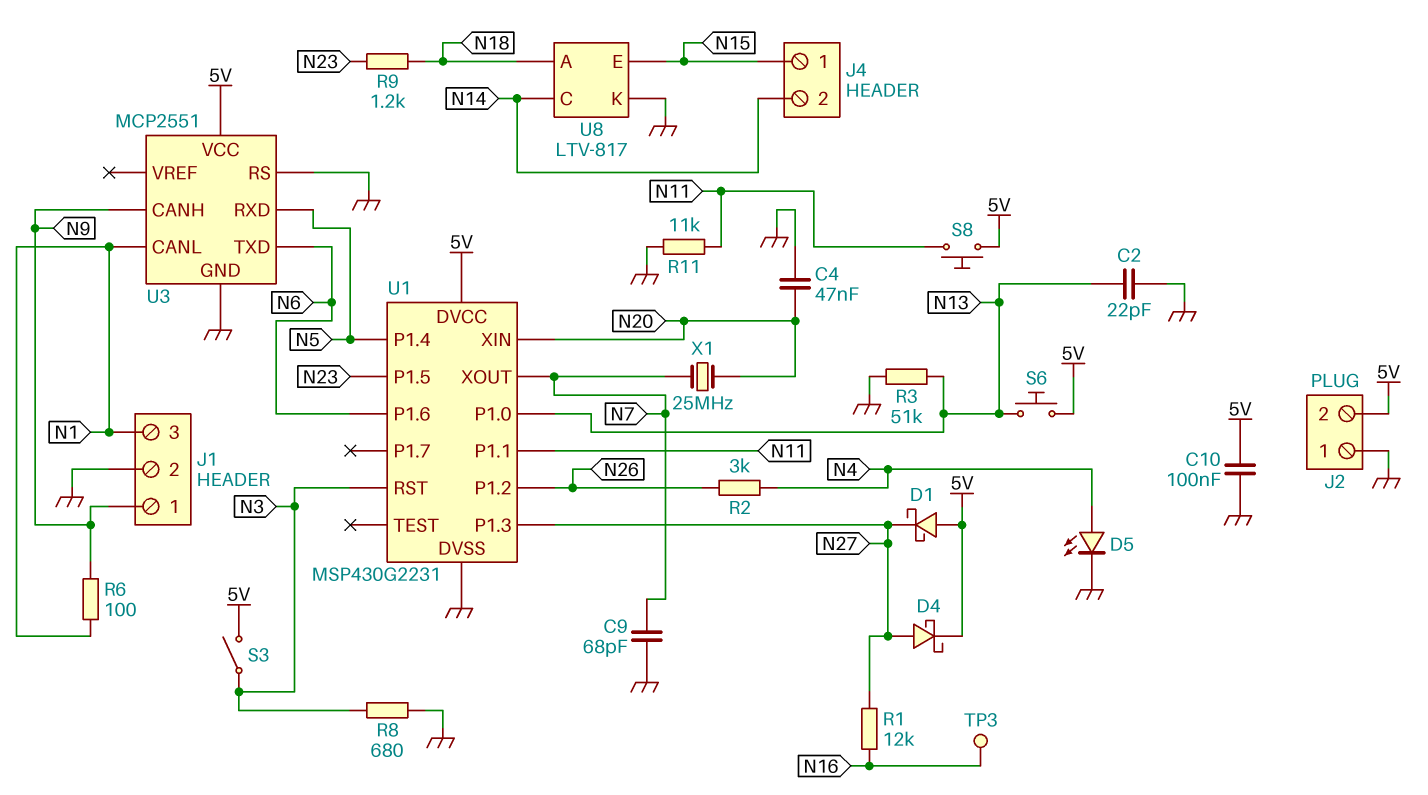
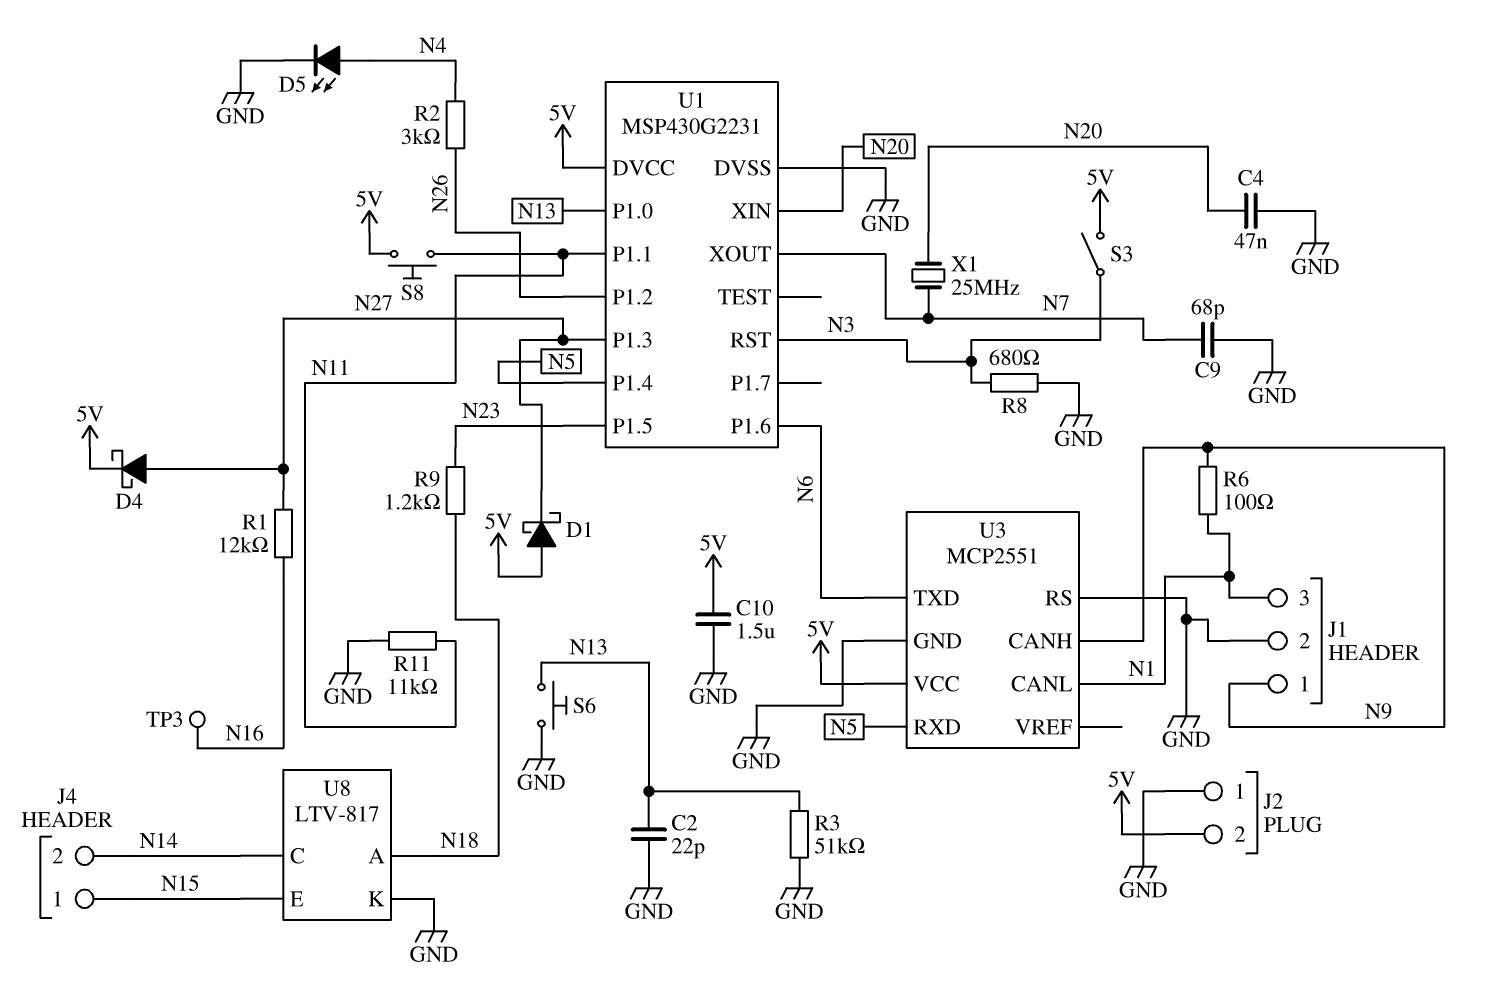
C10: 100nF (5V, GND) -> 1.5uF (5V, GND)
S6: button (5V, N13) -> button (GND, N13)

